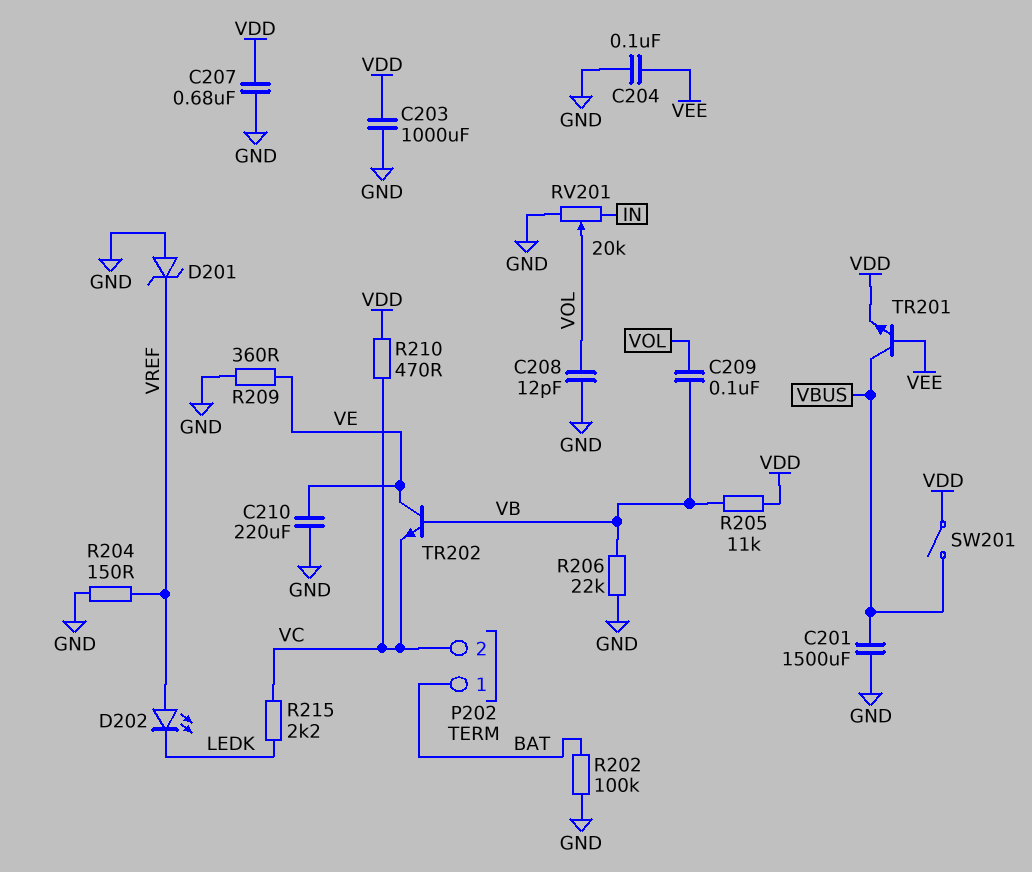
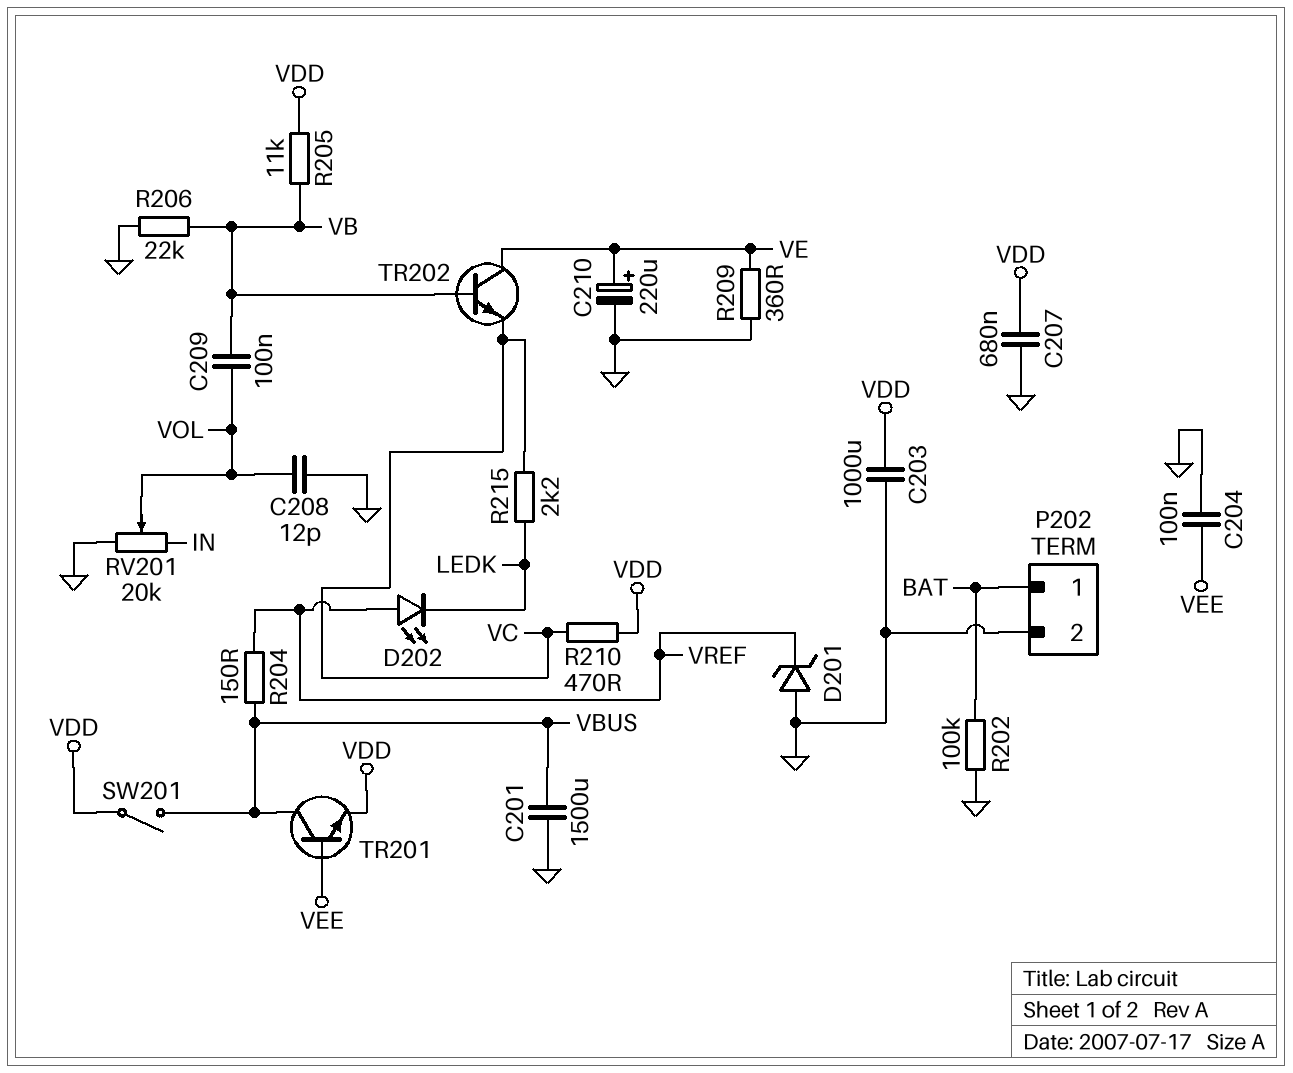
C210: 220uF (GND, VE) -> 220uF (plus VE, minus GND)
P202 pin 2: VC -> GND
R204: 150 (GND, VREF) -> 150 (VBUS, VREF)

